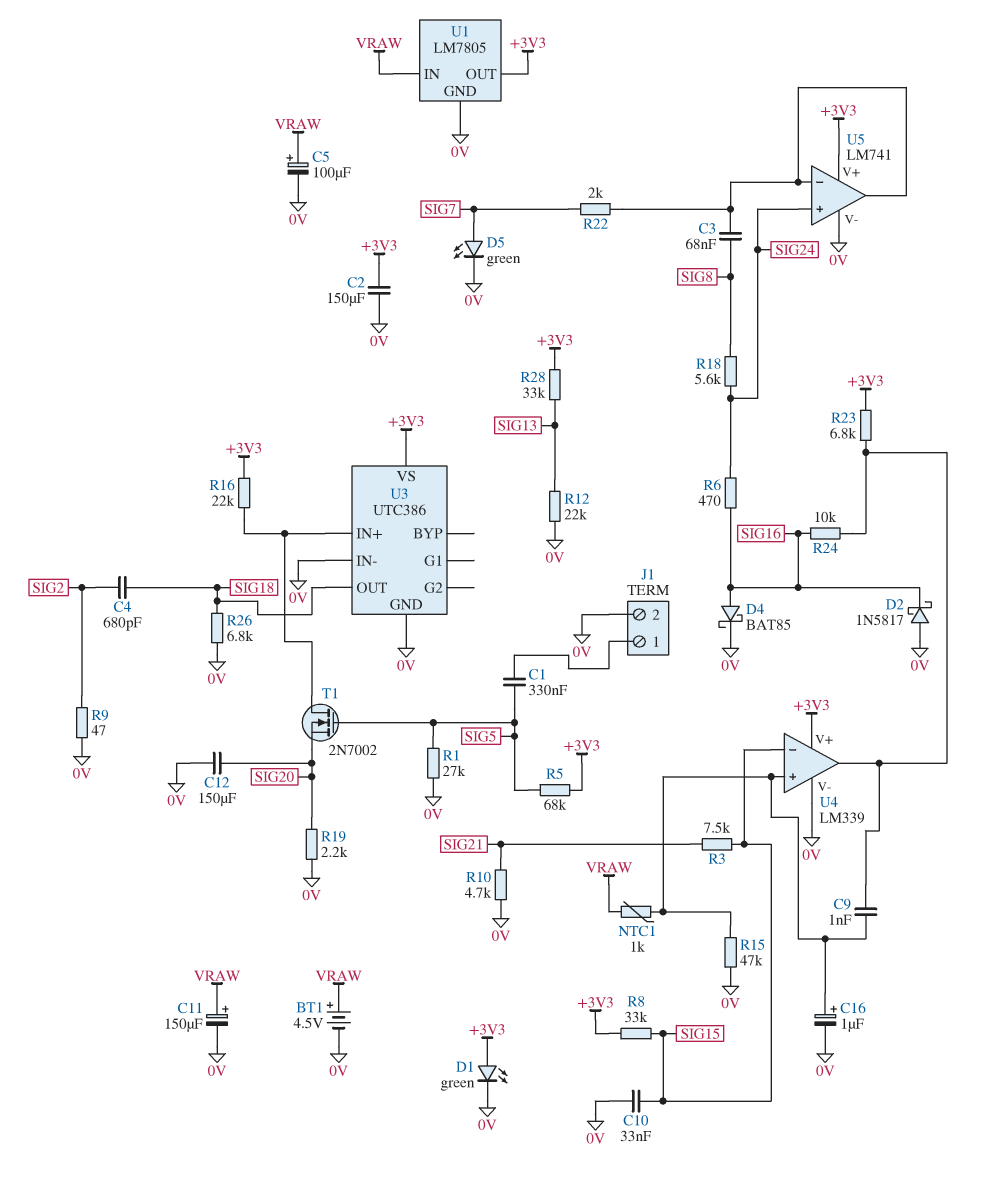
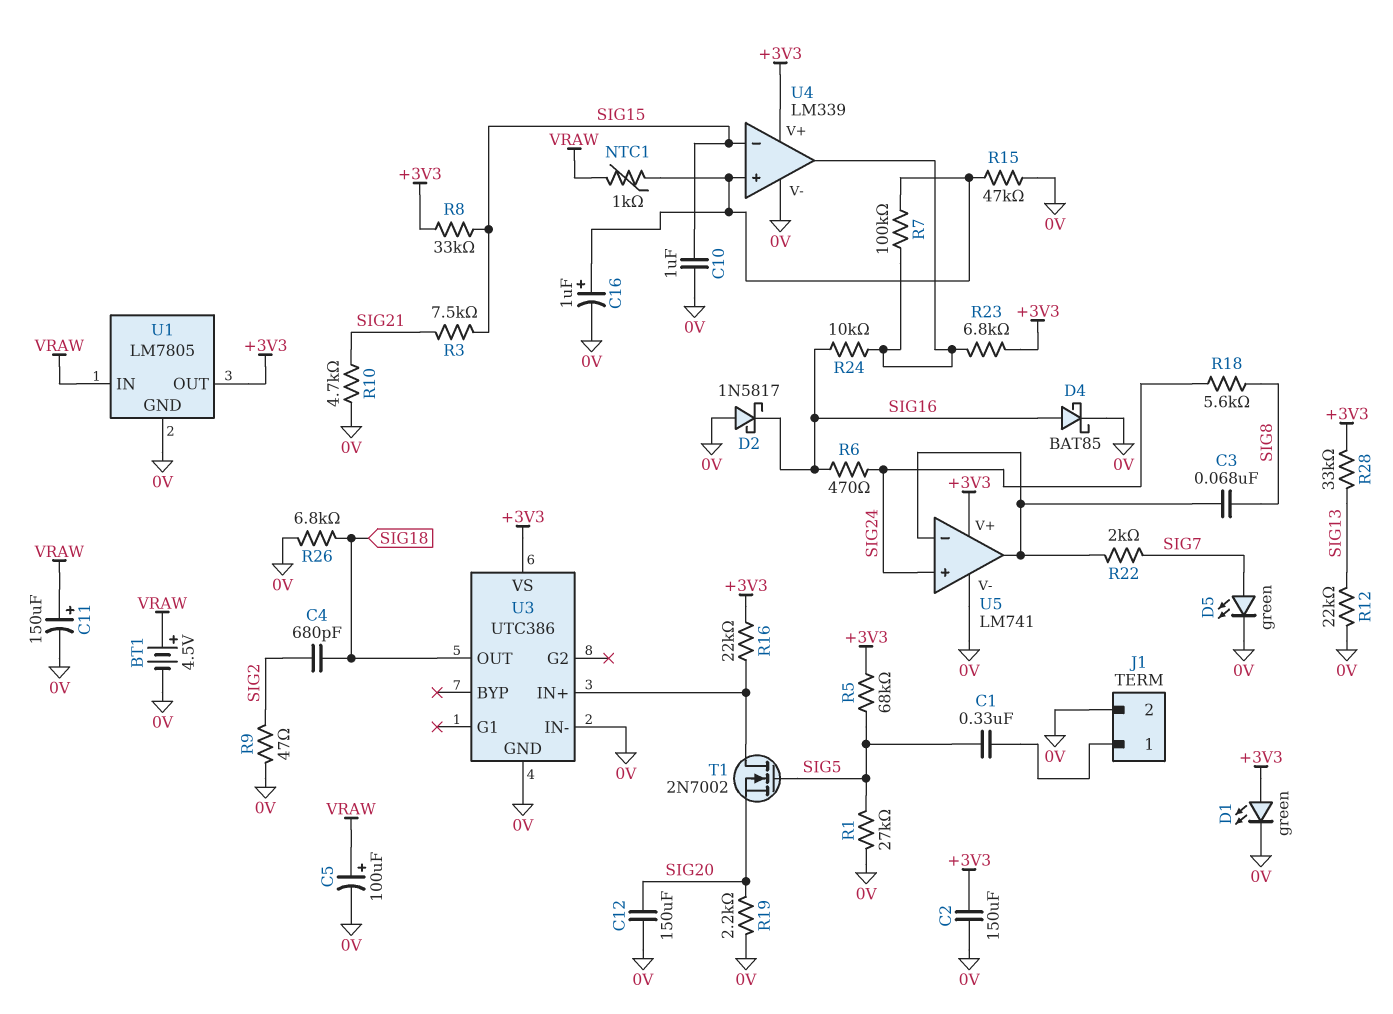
C9: 1nF (U4/in+, U4/out) -> none
C10: 33nF (0V, SIG15) -> 1uF (0V, SIG15)
R7: none -> 100k (U4/in+, U4/out)

